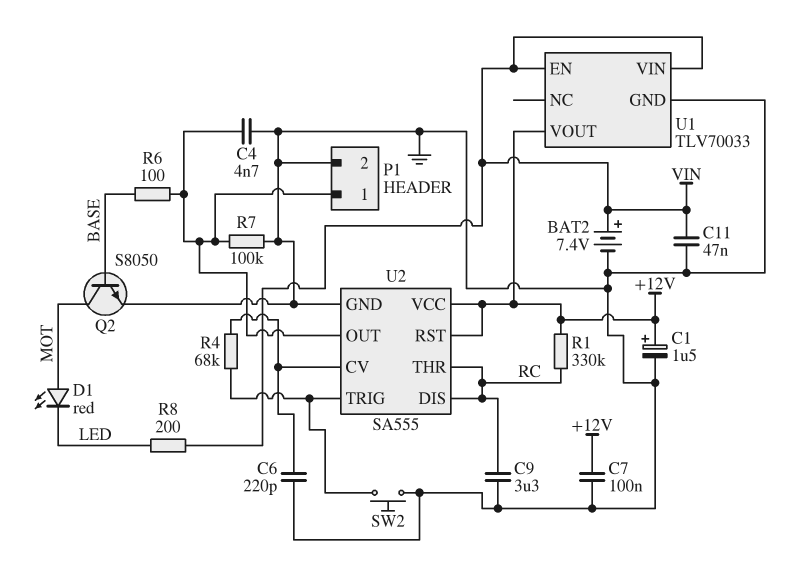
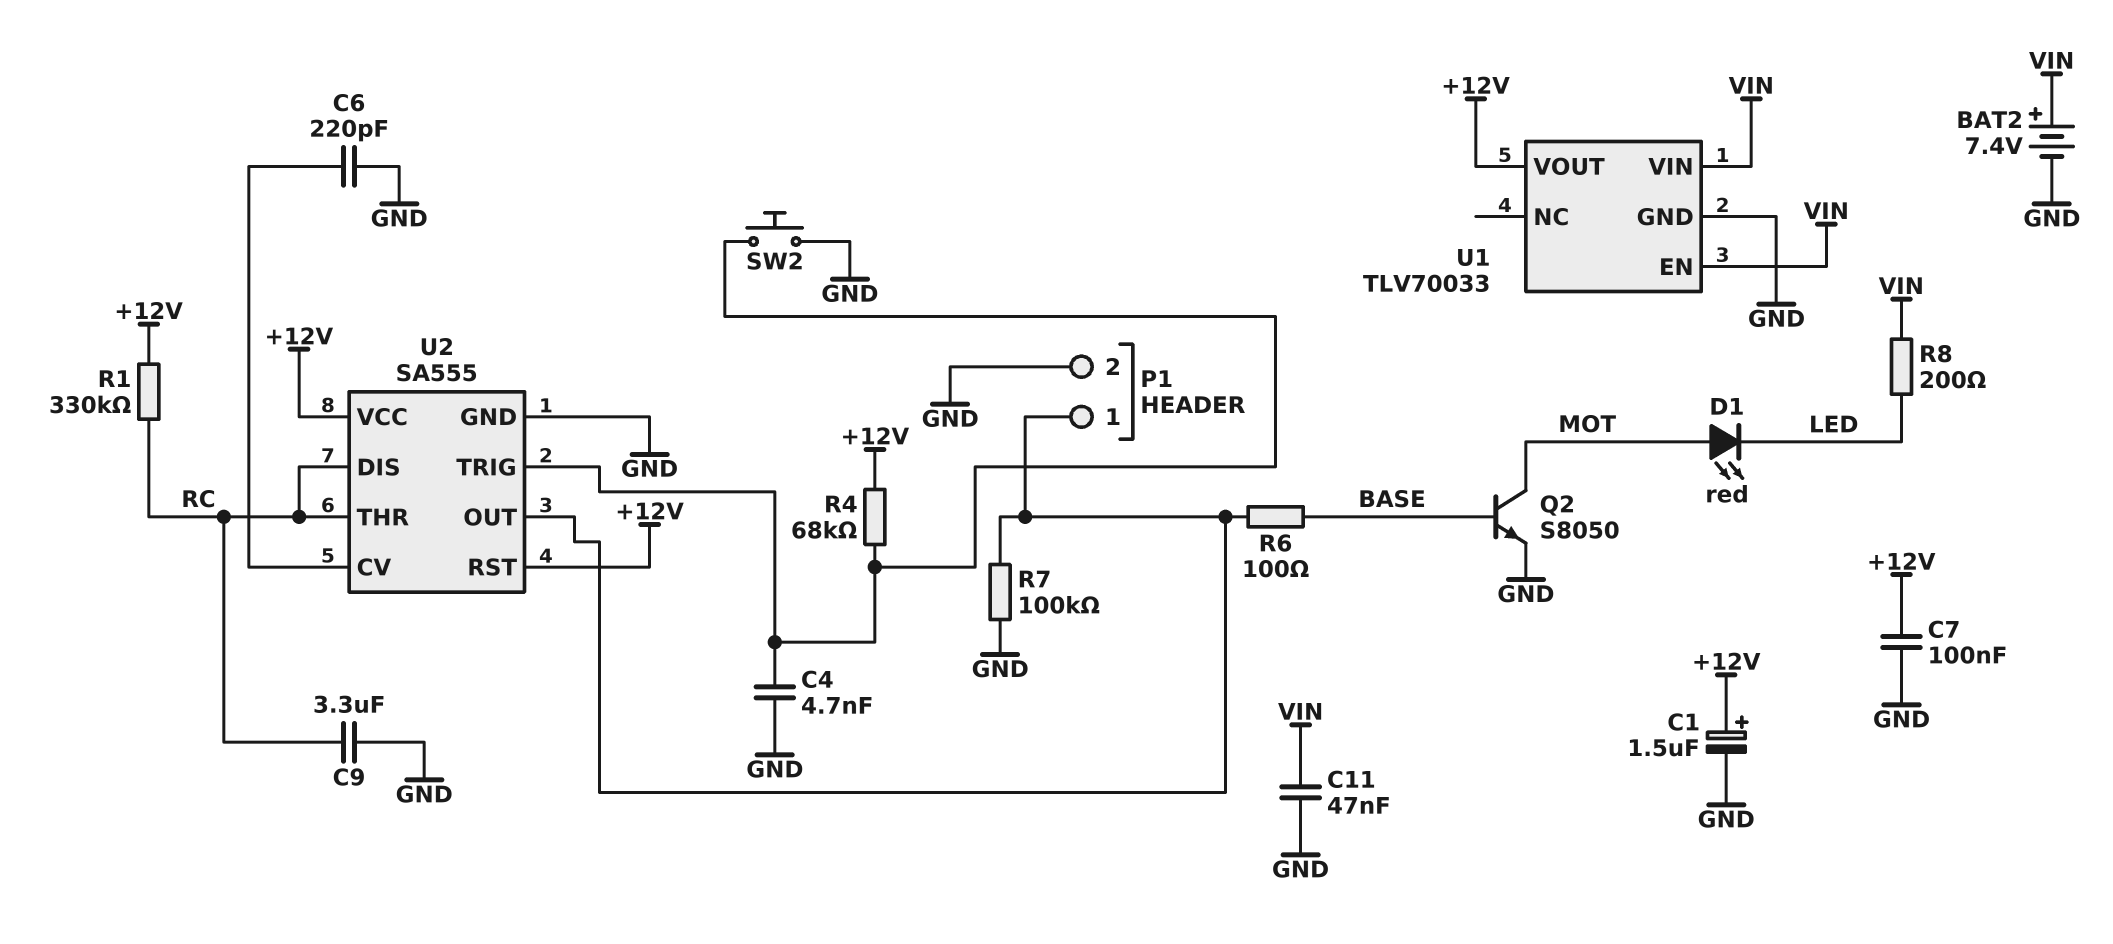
C4: 4.7nF (GND, P1/1) -> 4.7nF (GND, U2/TRIG)
R4: 68k (U2/CV, U2/TRIG) -> 68k (+12V, U2/TRIG)

